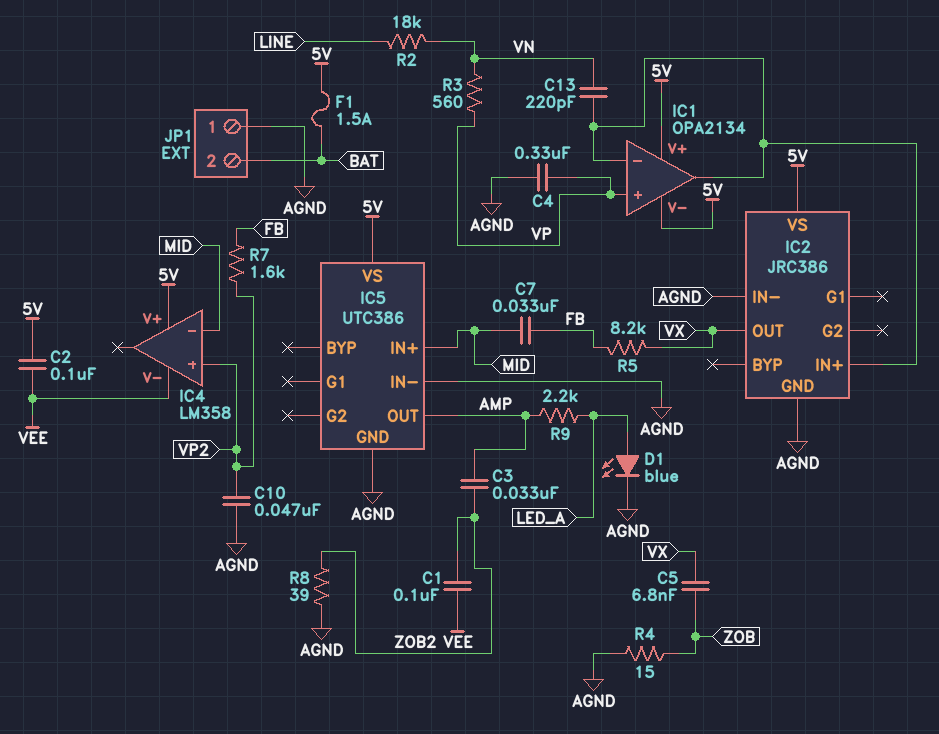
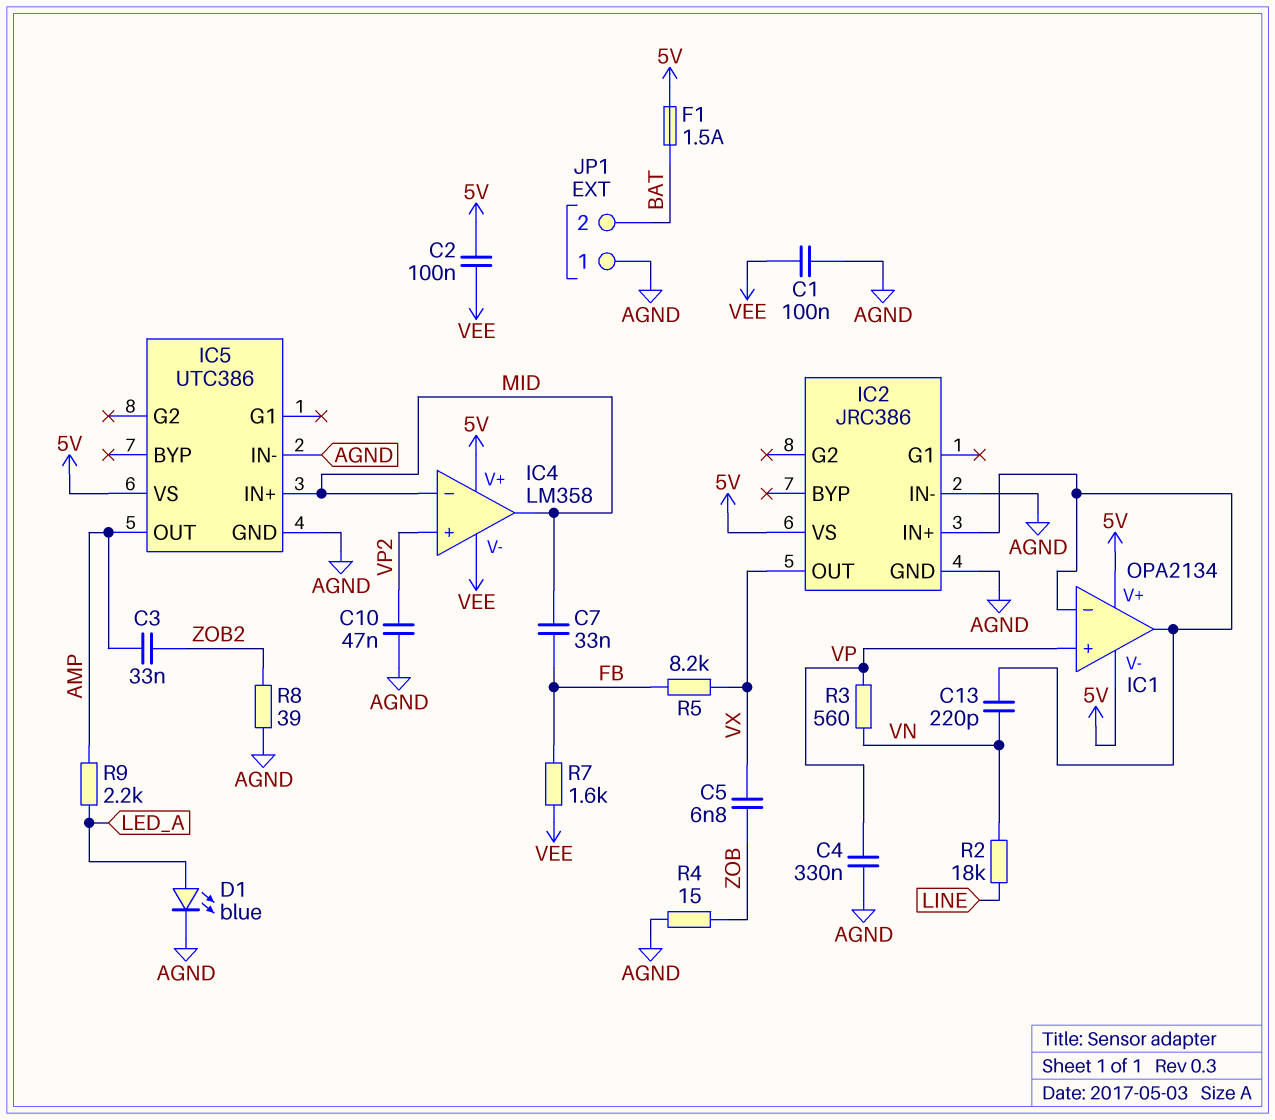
C1: 100nF (VEE, ZOB2) -> 100nF (AGND, VEE)
IC4 pin out: none -> MID
R7: 1.6k (FB, VP2) -> 1.6k (FB, VEE)

